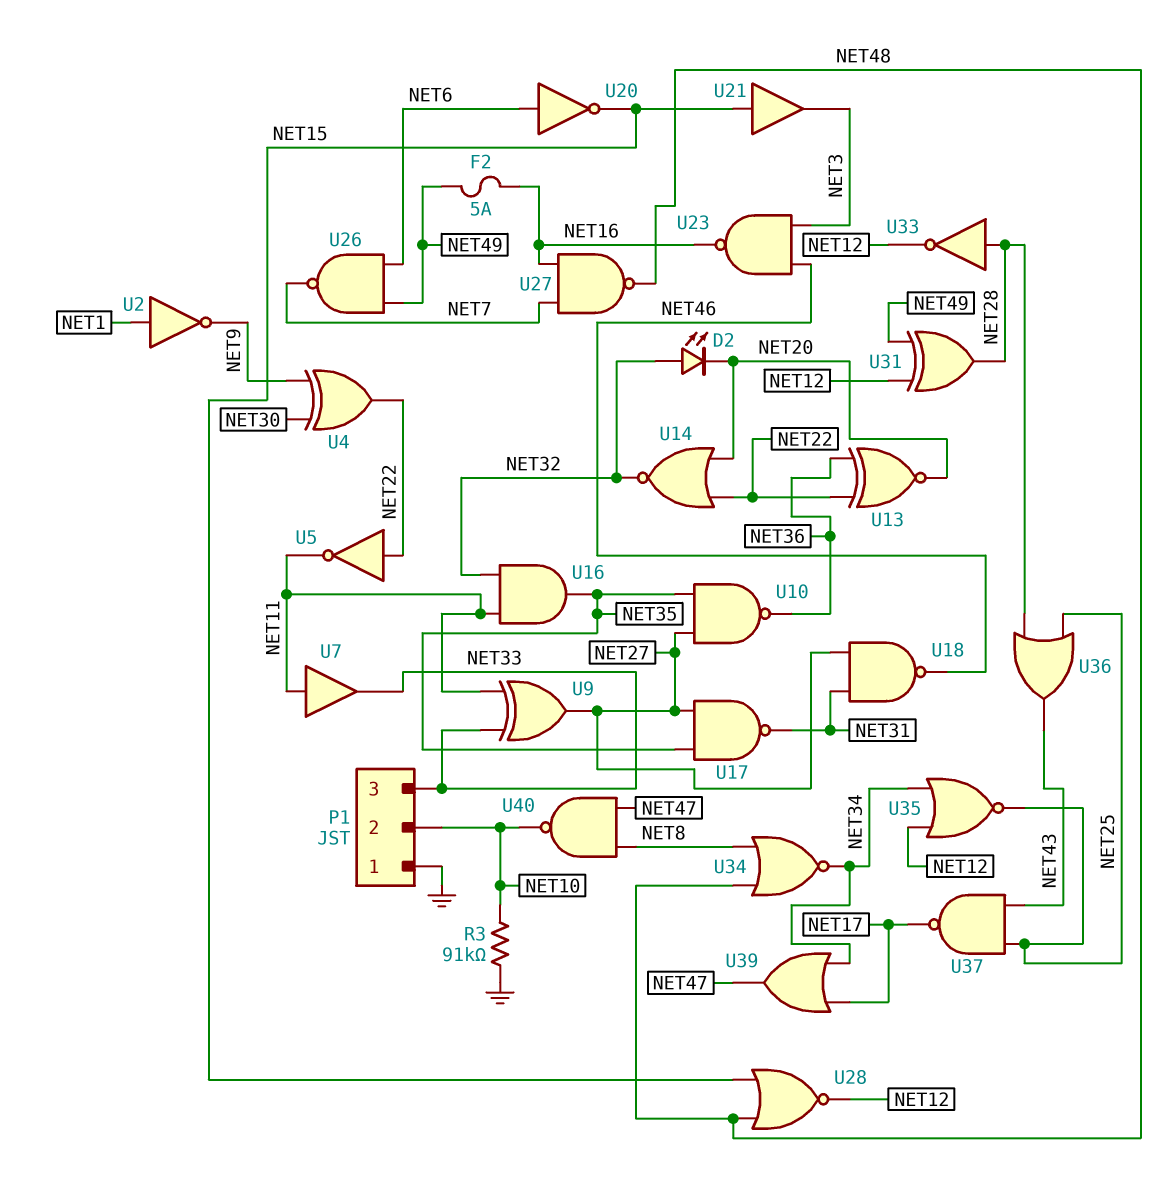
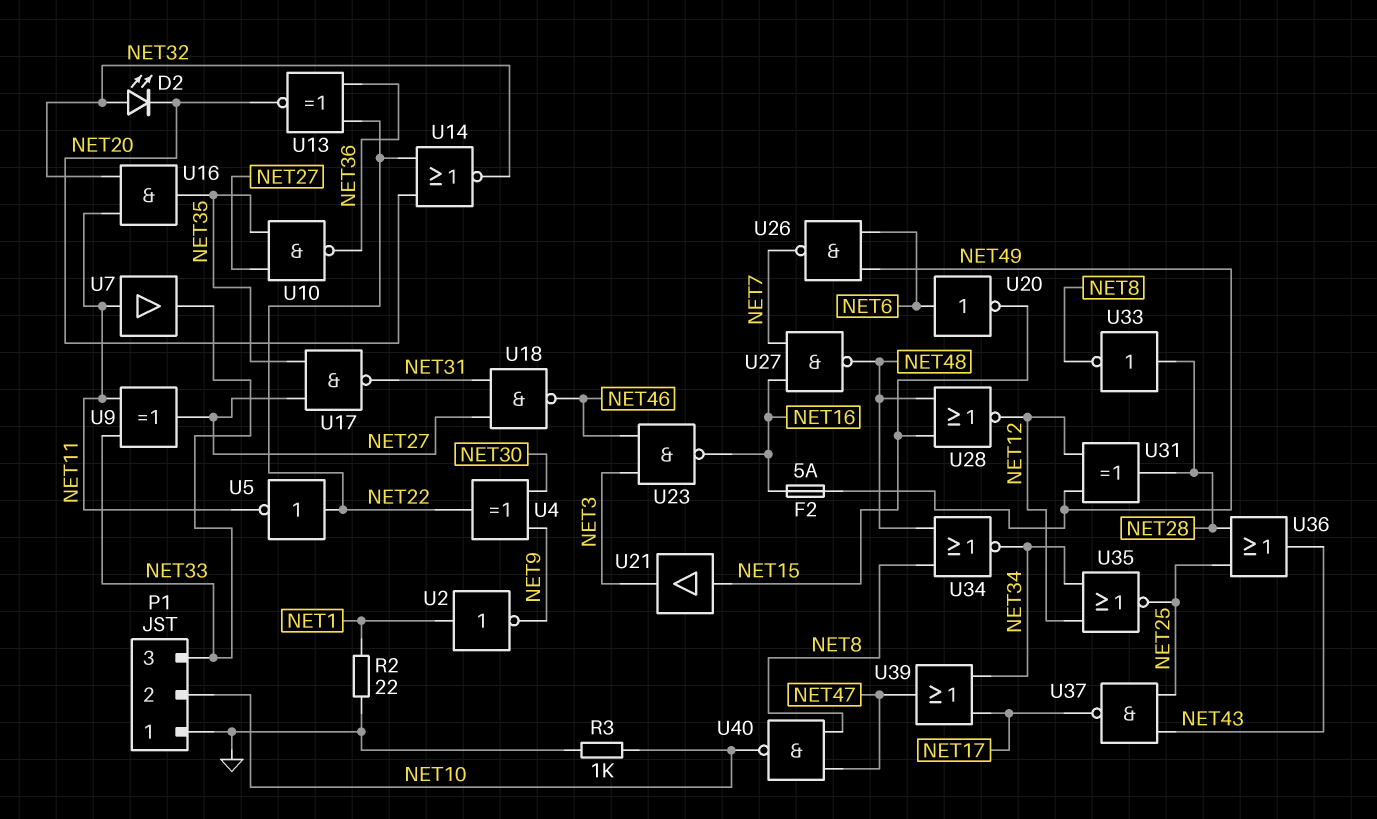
R2: none -> 22 (GND, NET1)
R3: 91k (GND, NET10) -> 1k (GND, NET10)
U33: NOT (in NET28, out NET12) -> NOT (in NET28, out NET8)

